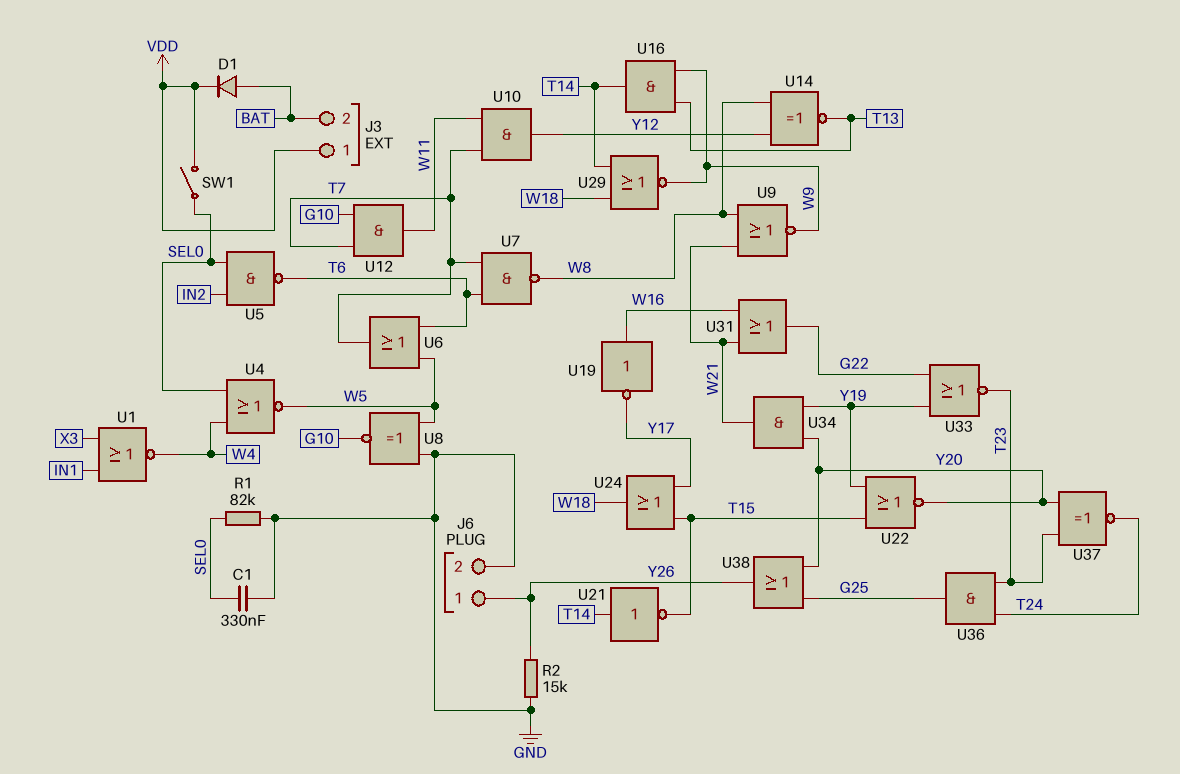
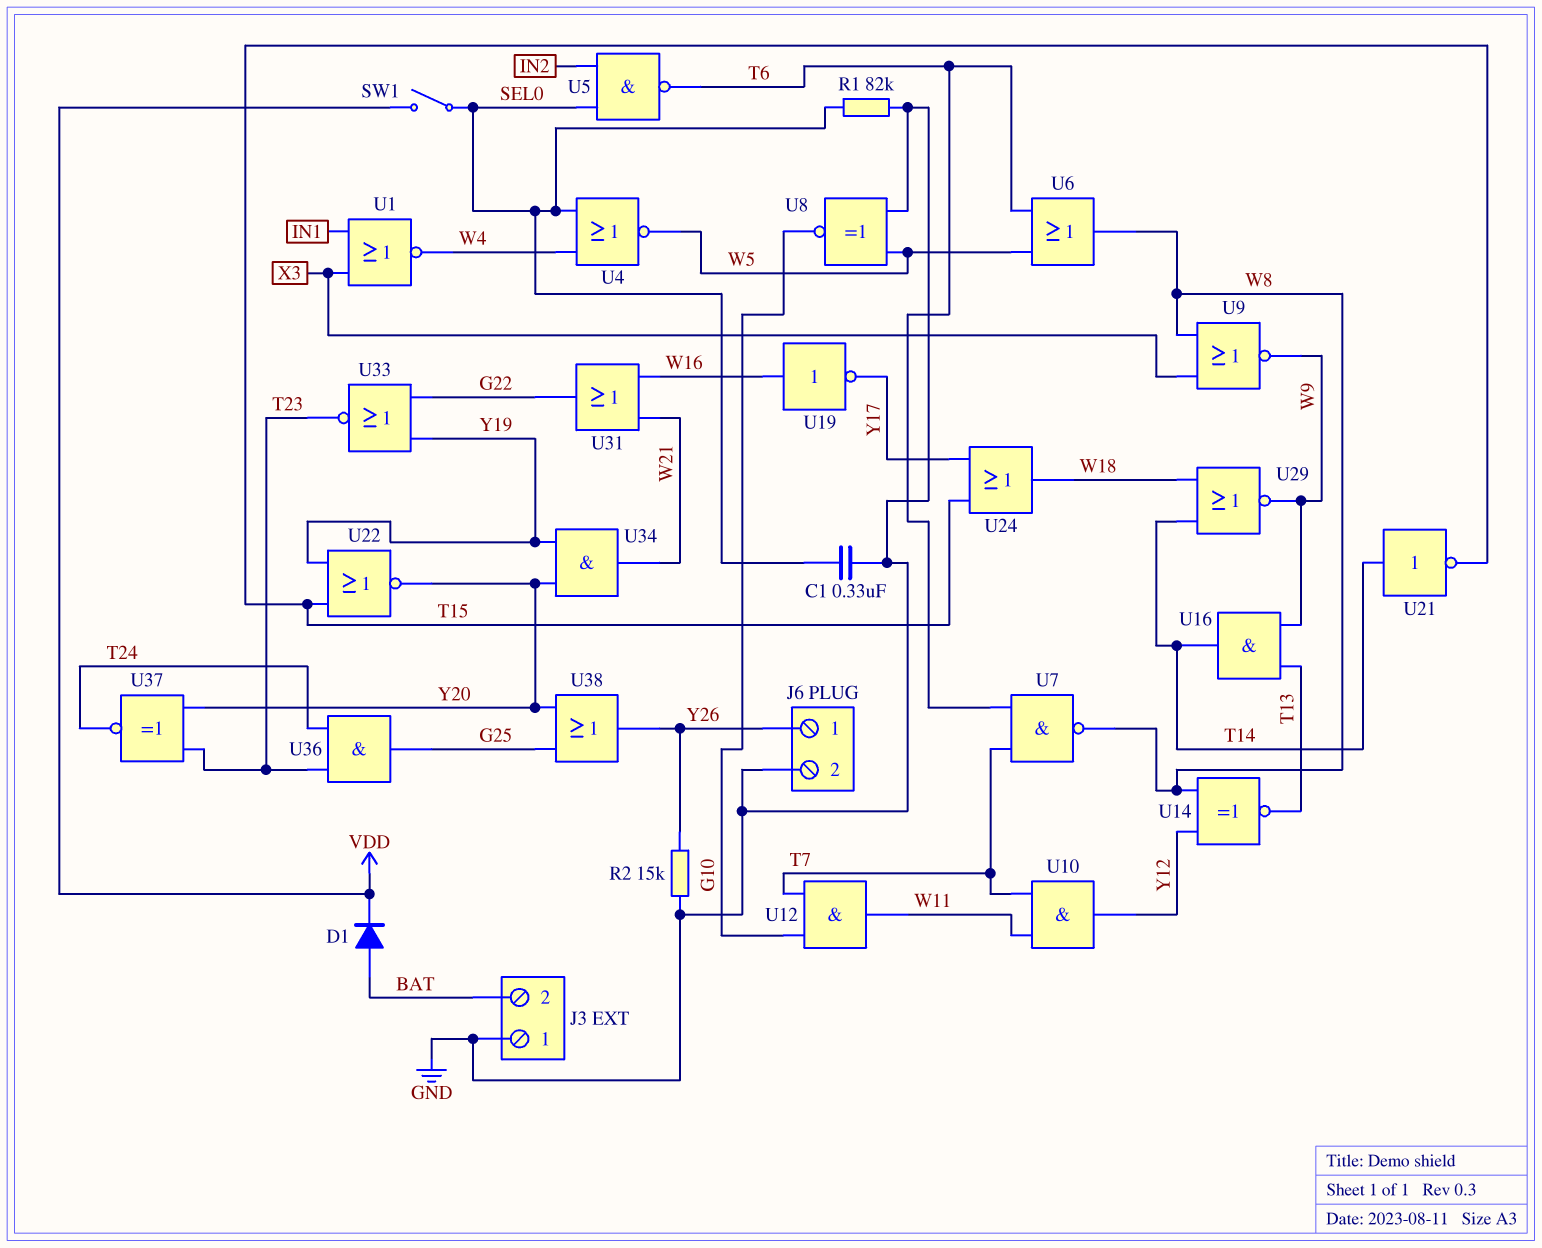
J3 pin 1: VDD -> GND
U6: OR (in T6, in W5, out T7) -> OR (in T6, in W5, out W8)
U9: NOR (in W8, in W21, out W9) -> NOR (in W8, in X3, out W9)

